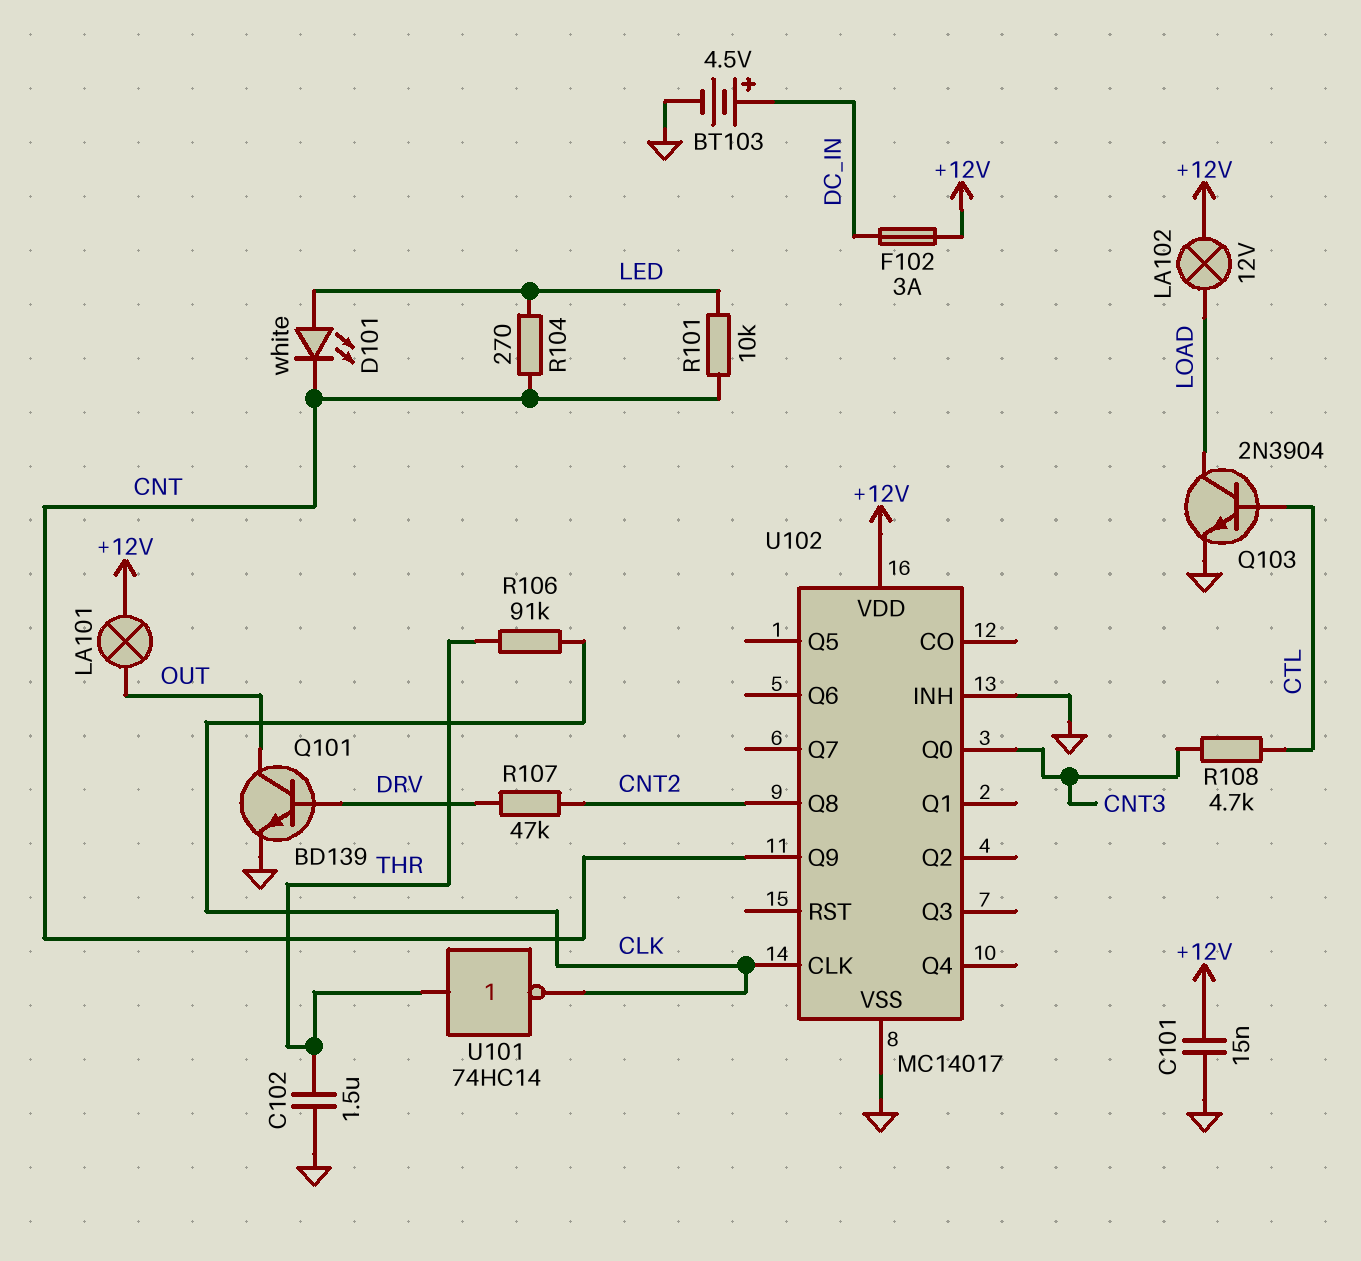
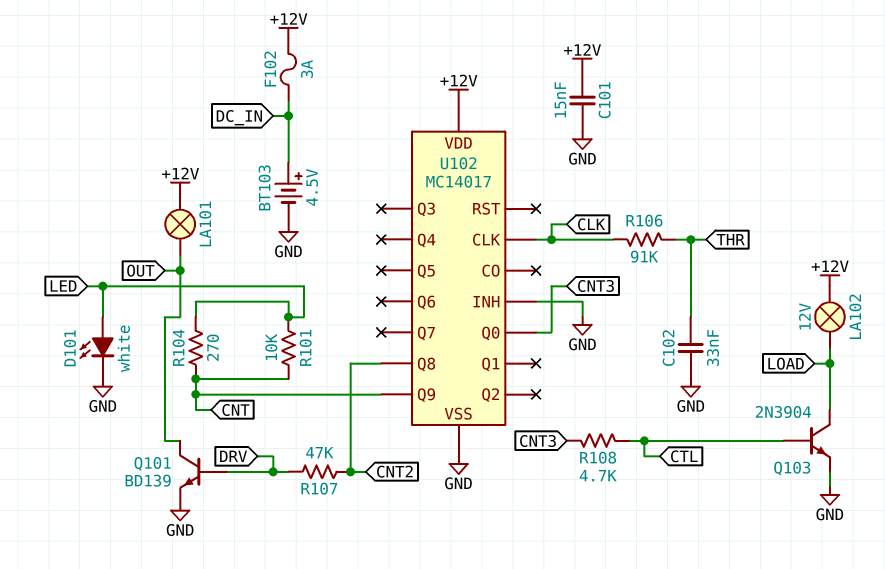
C102: 1.5uF (GND, THR) -> 33nF (GND, THR)
D101: LED white (A LED, K CNT) -> LED white (A LED, K GND)
U101: NOT 74HC14 (in THR, out CLK) -> none

